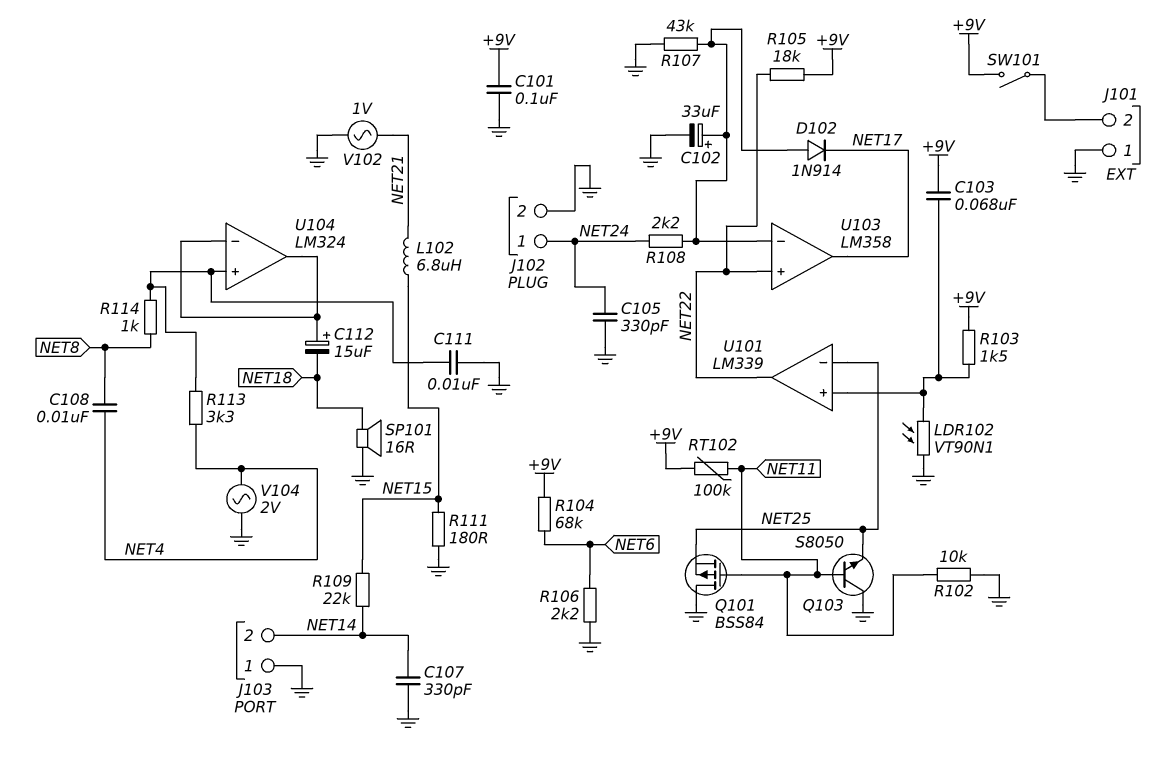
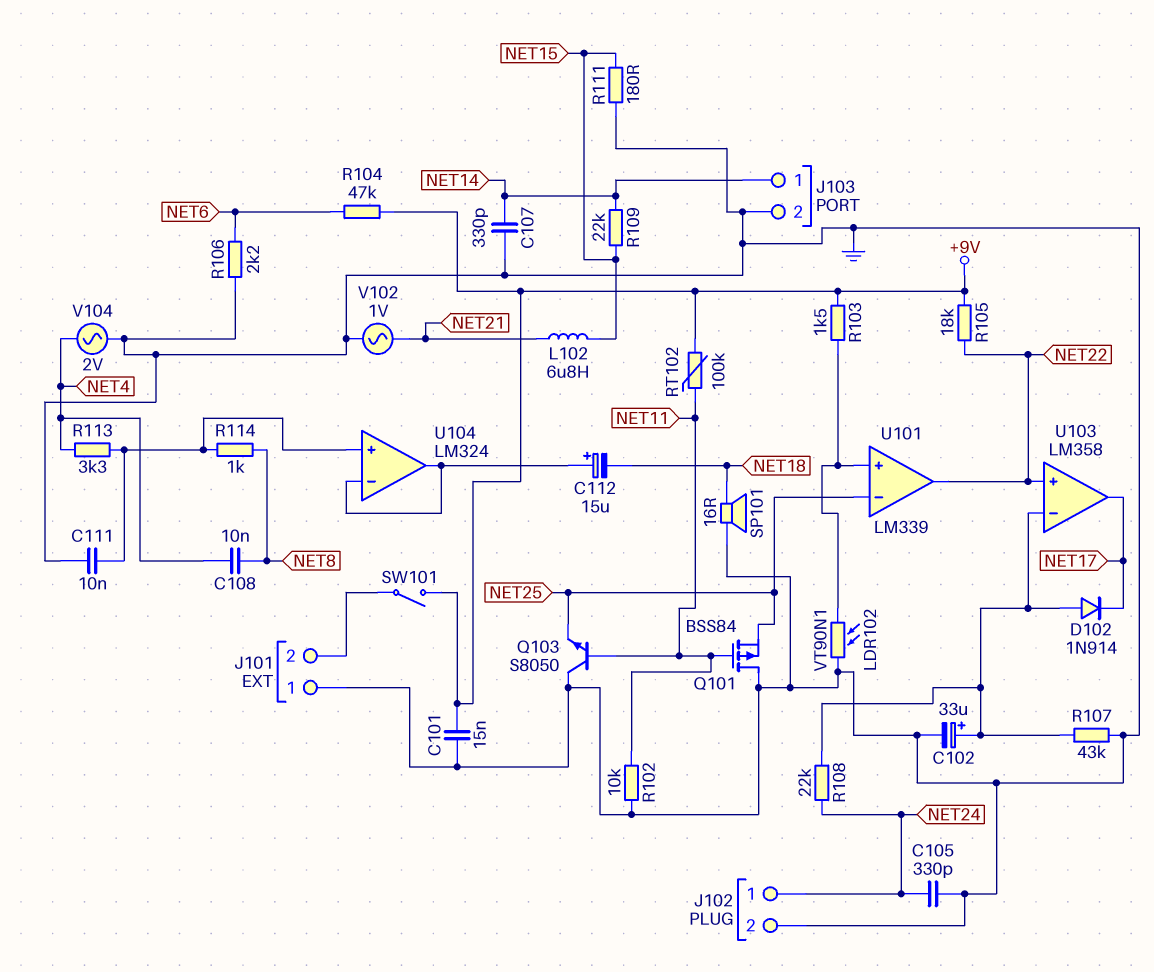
C101: 100nF (+9V, GND) -> 15nF (+9V, GND)
C103: 68nF (+9V, U101/in+) -> none
J103 pin 1: GND -> NET14
J103 pin 2: NET14 -> GND
R104: 68k (+9V, NET6) -> 47k (+9V, NET6)
R108: 2.2k (NET24, U103/in-) -> 22k (NET24, U103/in-)

